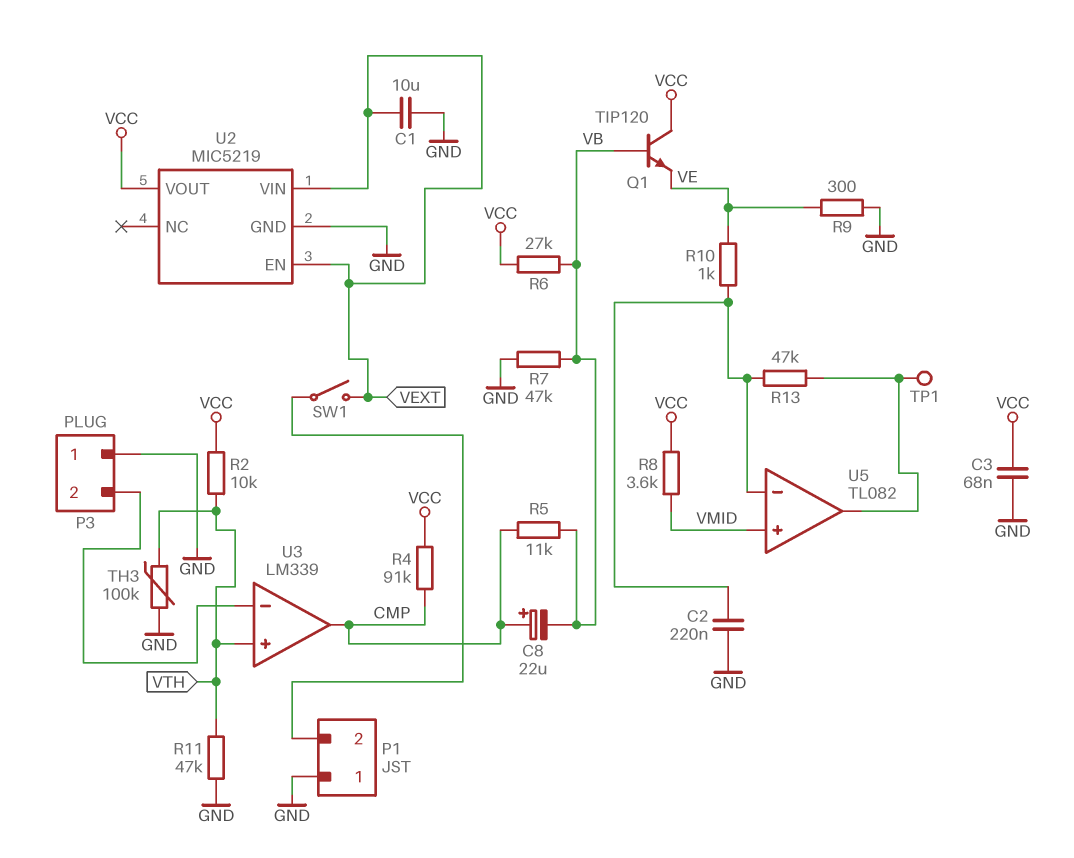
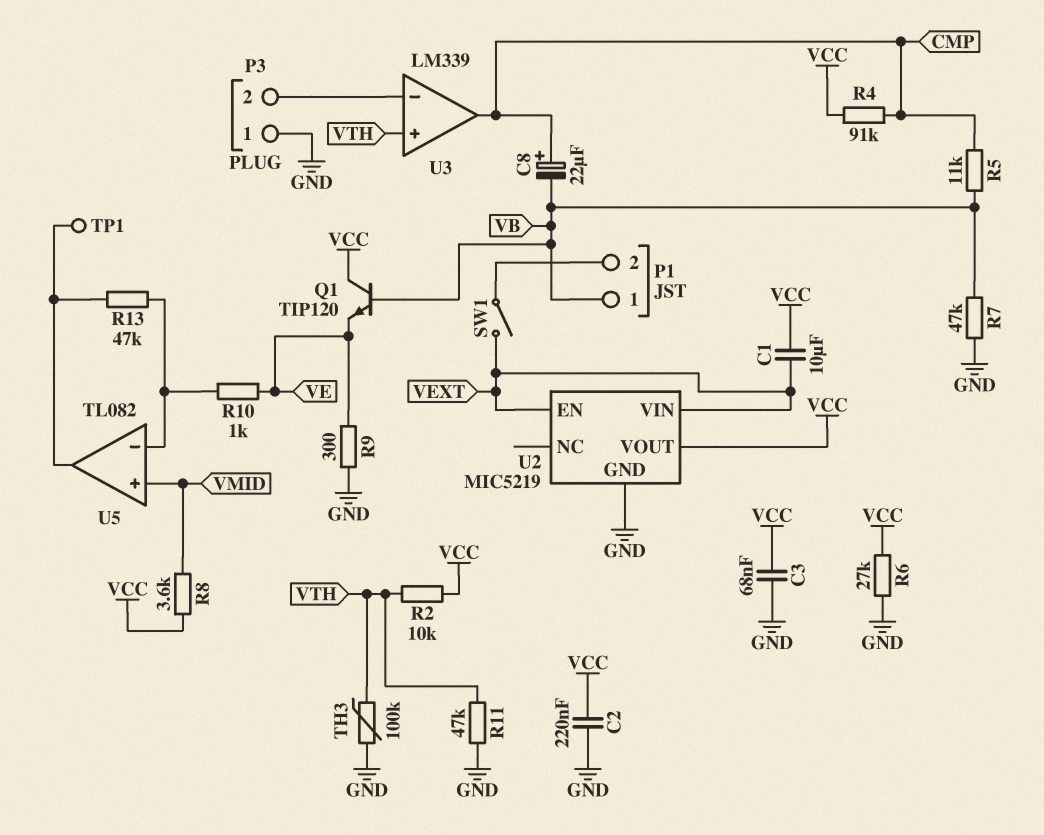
C1: 10uF (GND, VEXT) -> 10uF (VCC, VEXT)
C2: 220nF (GND, U5/in-) -> 220nF (GND, VCC)
P1 pin 1: GND -> VB
R6: 27k (VB, VCC) -> 27k (GND, VCC)

